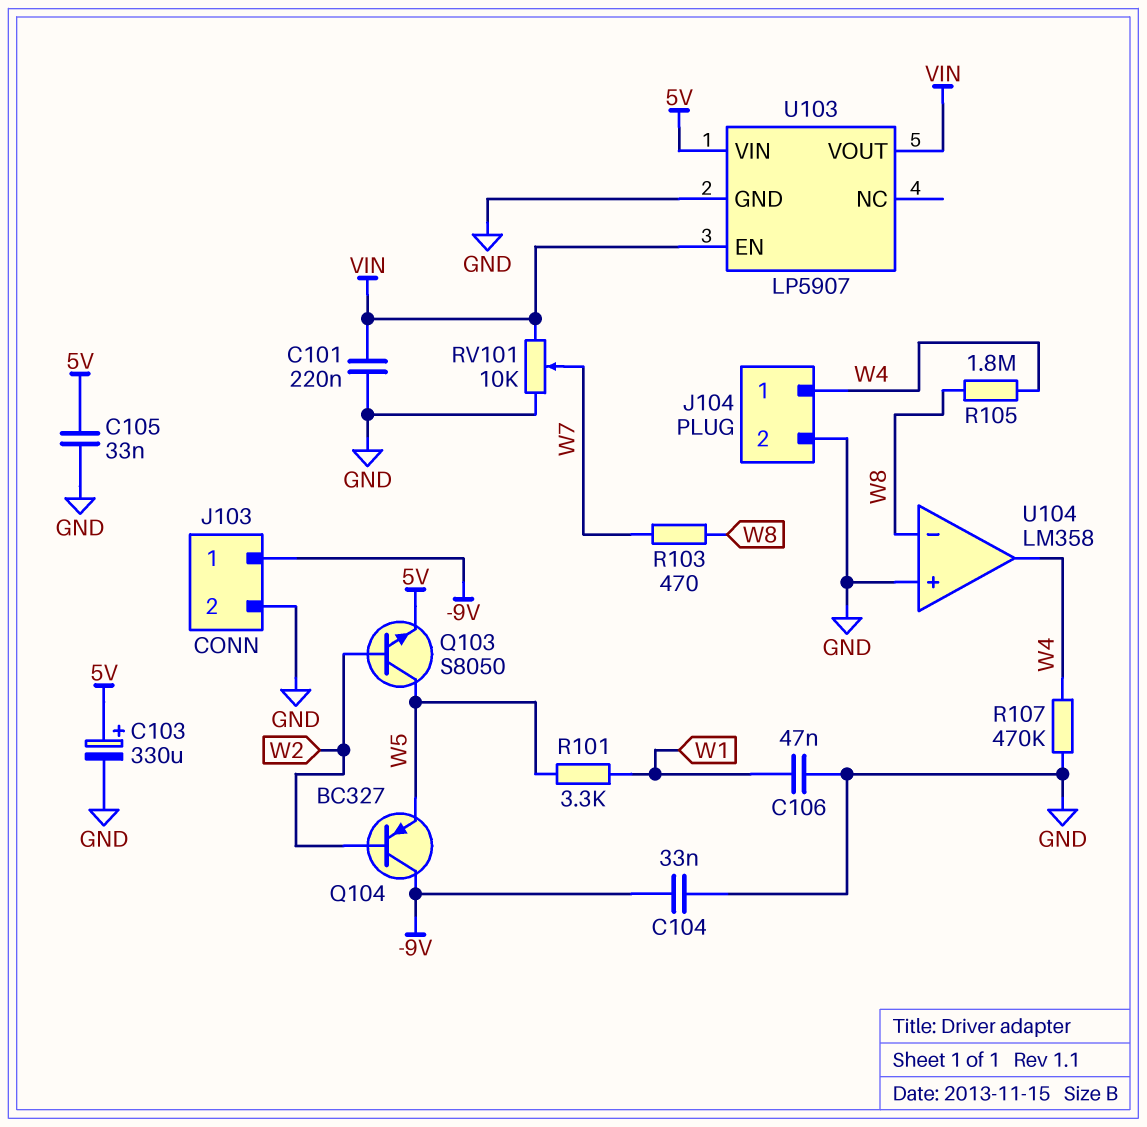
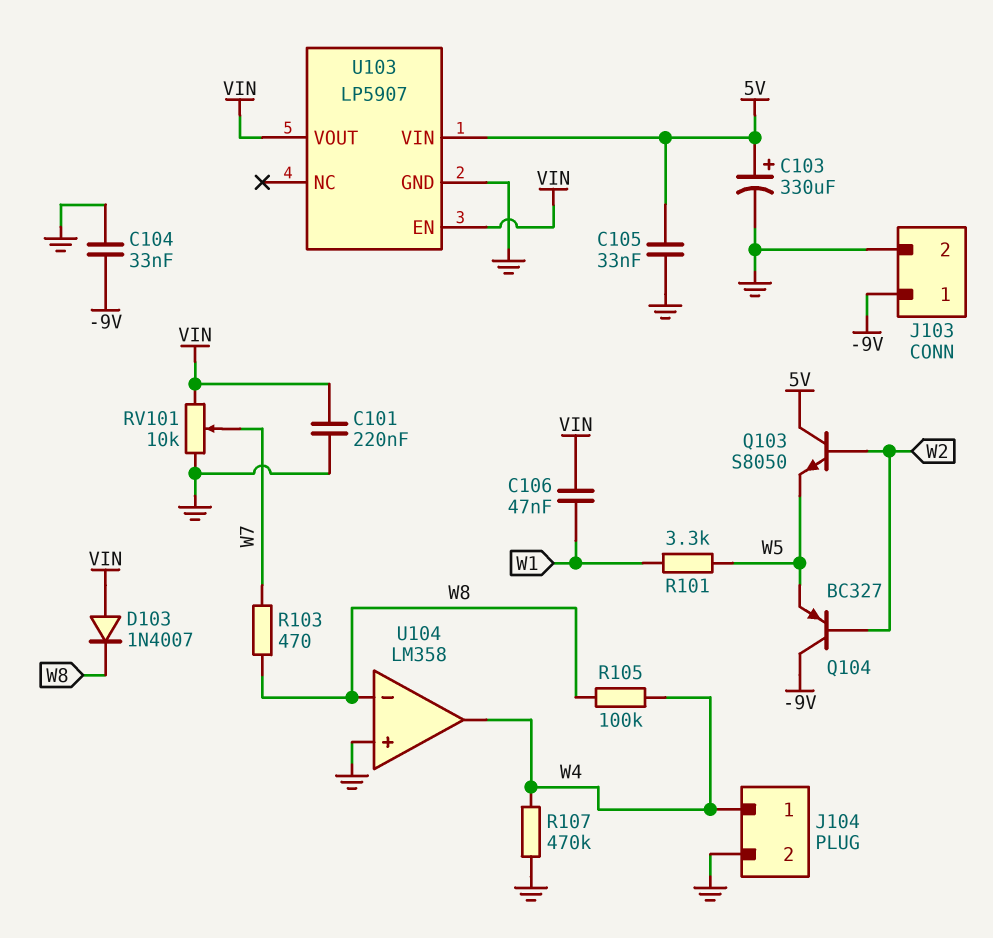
C106: 47nF (GND, W1) -> 47nF (VIN, W1)
D103: none -> diode 1N4007 (A VIN, K W8)
Q103: NPN S8050 (B W2, C W5, E 5V) -> NPN S8050 (B W2, C 5V, E W5)
R105: 1.8M (W4, W8) -> 100k (W4, W8)

